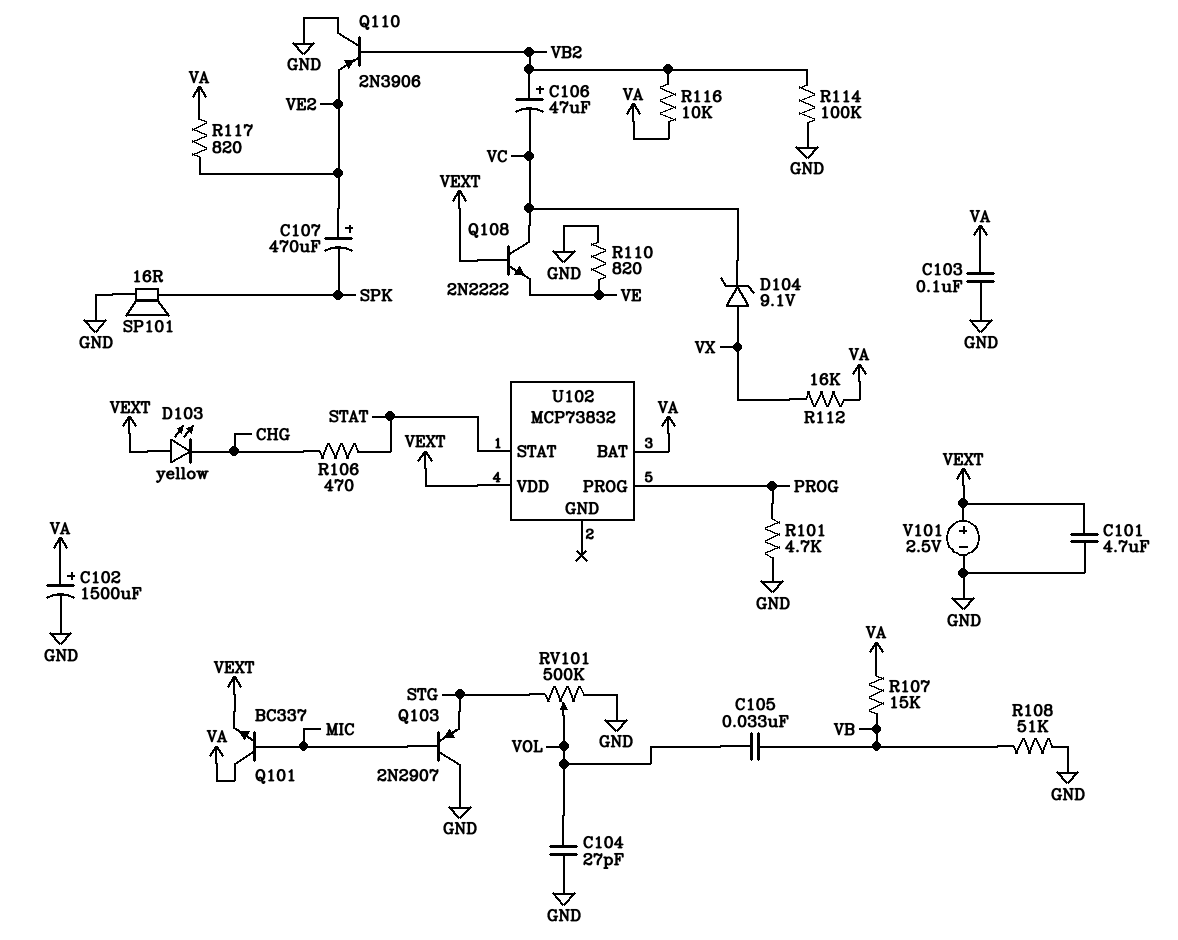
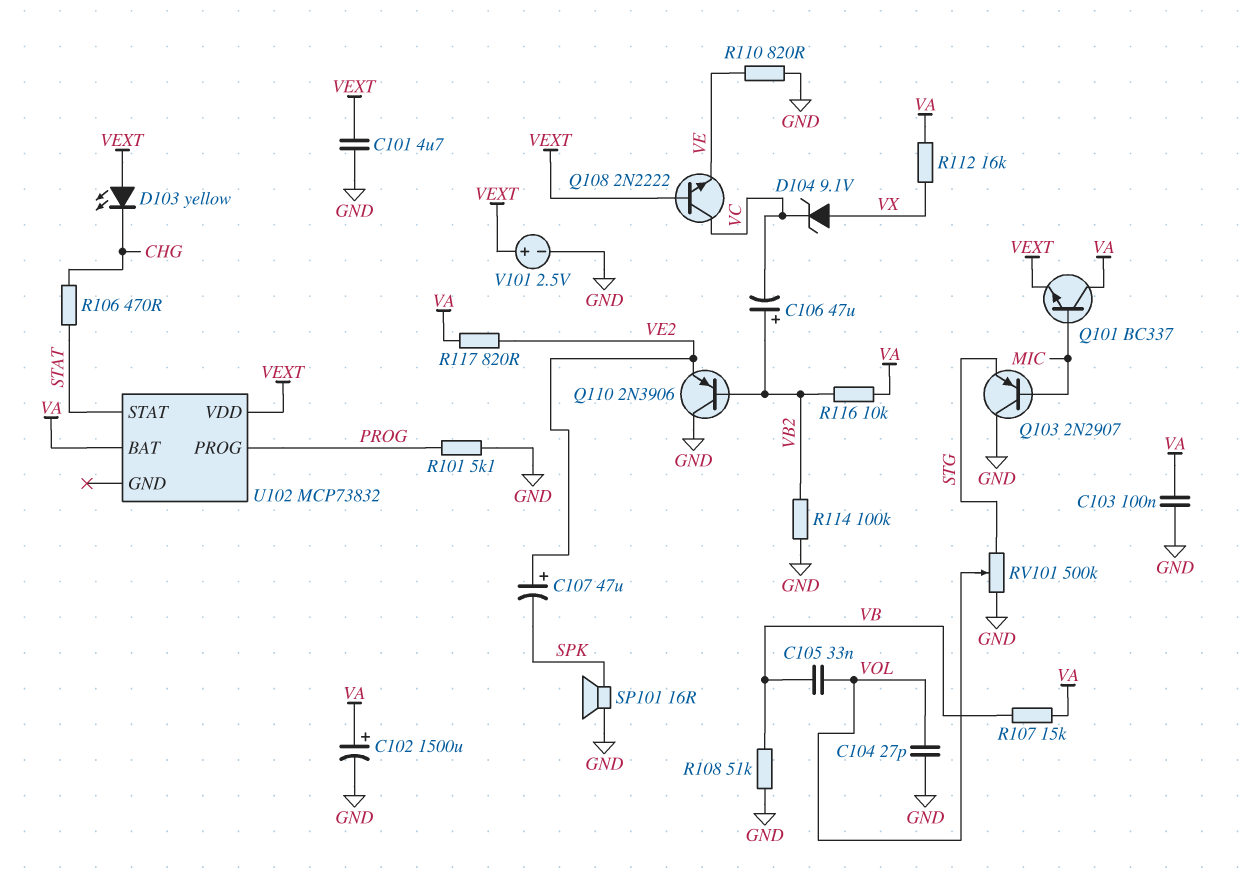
C107: 470uF (plus VE2, minus SPK) -> 47uF (plus VE2, minus SPK)
R101: 4.7k (GND, PROG) -> 5.1k (GND, PROG)

